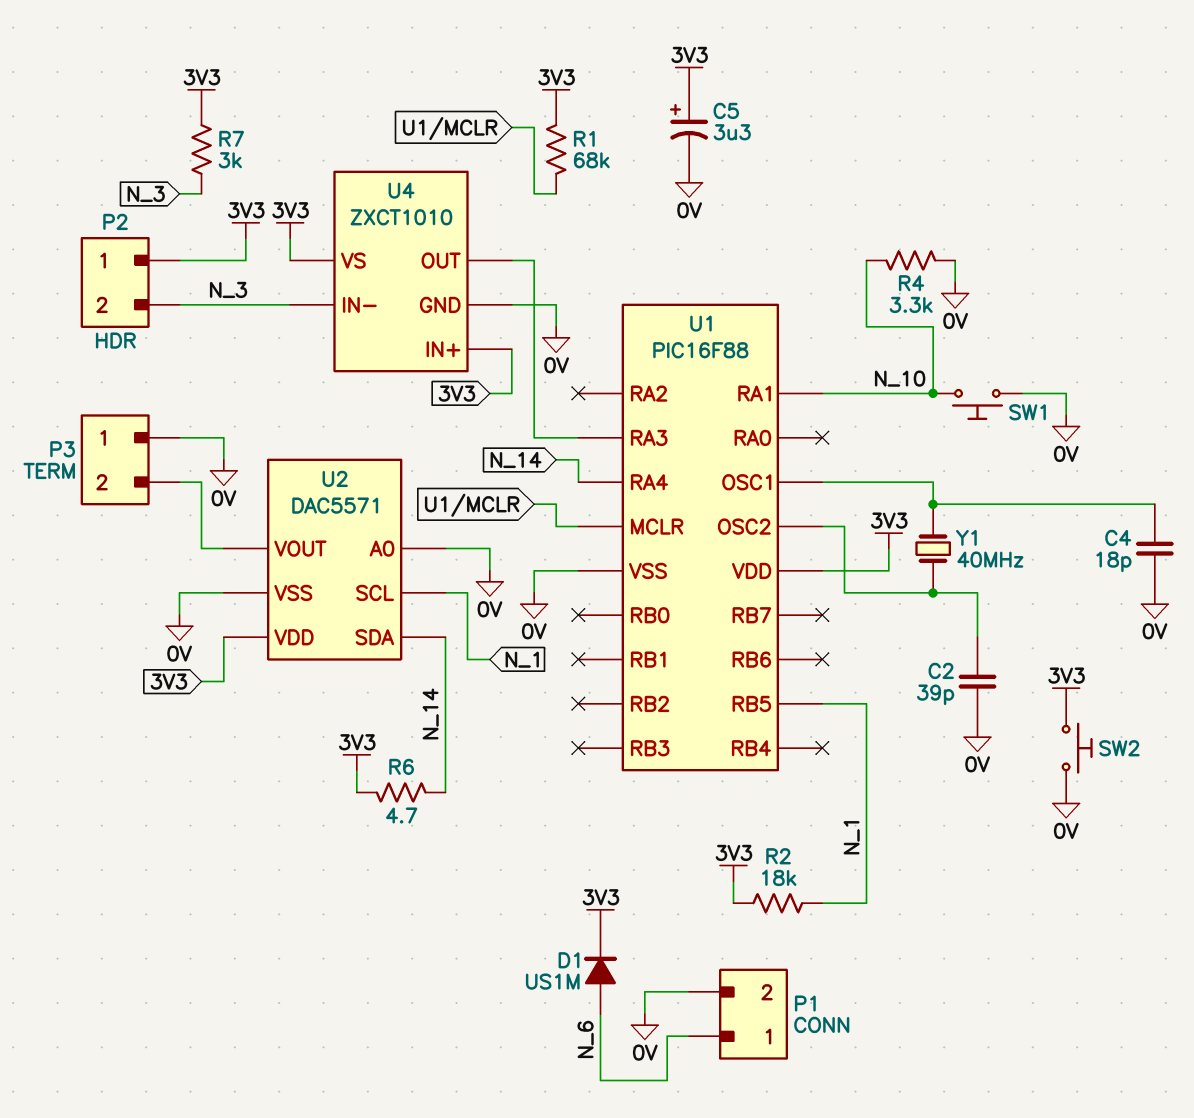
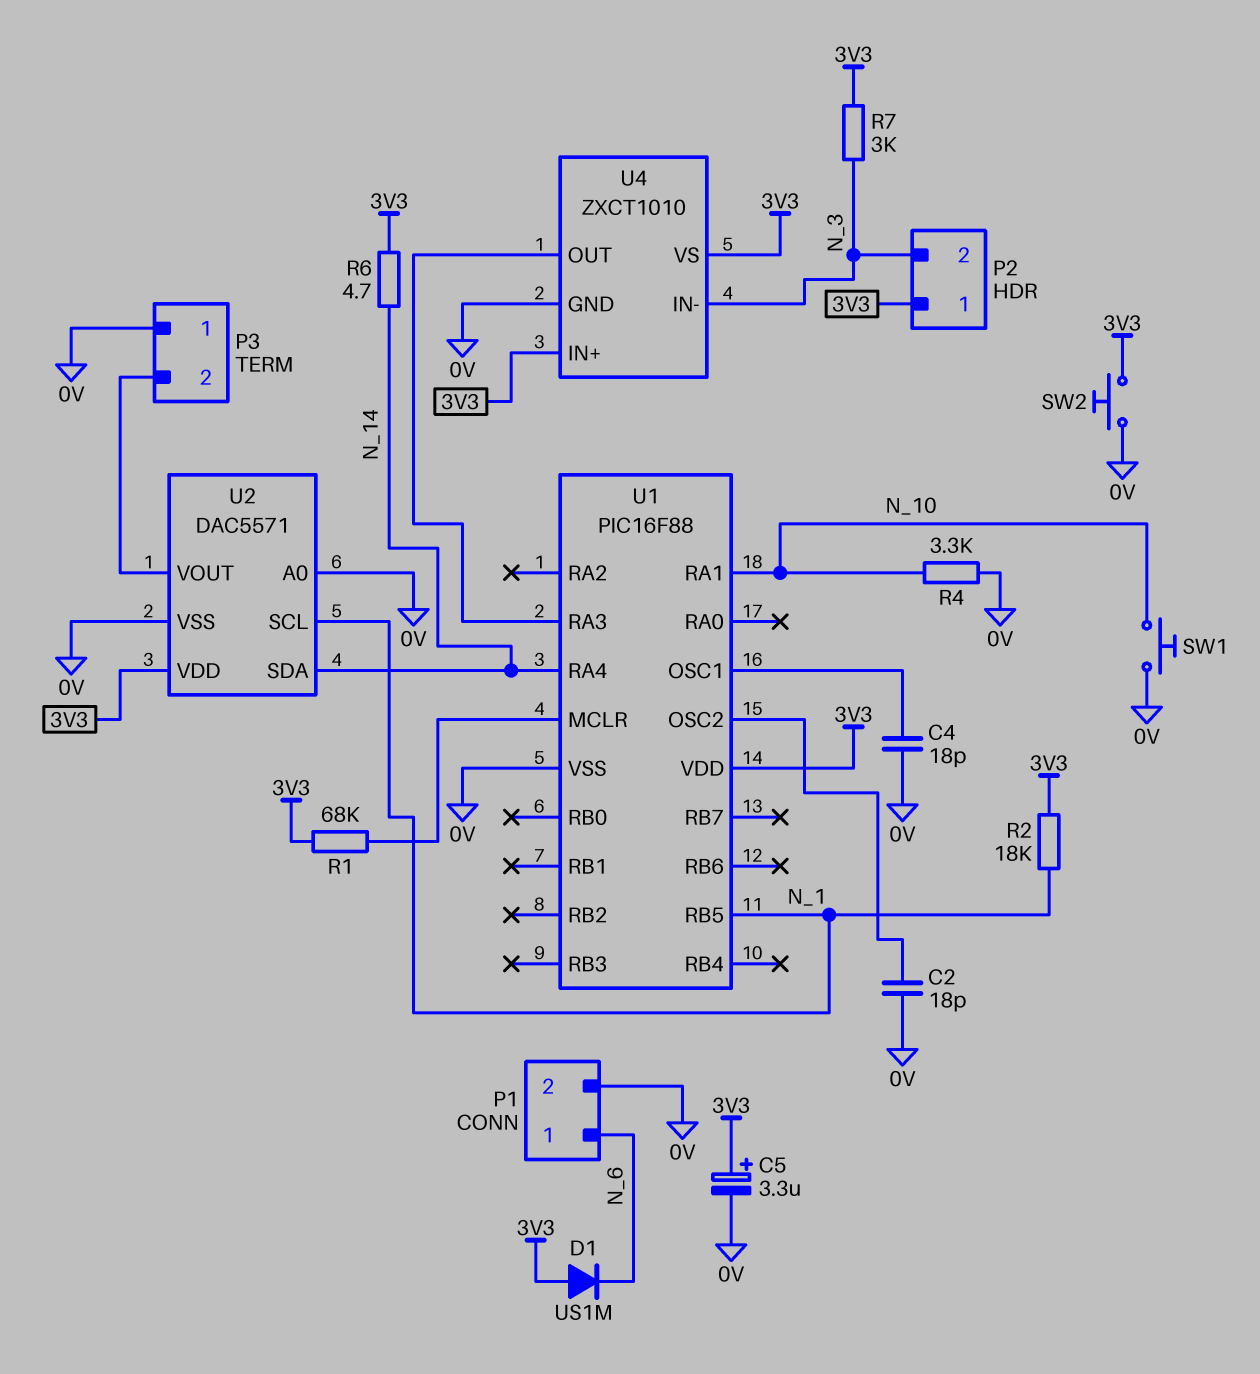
C2: 39pF (0V, U1/OSC2) -> 18pF (0V, U1/OSC2)
D1: diode US1M (A N_6, K 3V3) -> diode US1M (A 3V3, K N_6)
Y1: 40MHz (U1/OSC1, U1/OSC2) -> none

